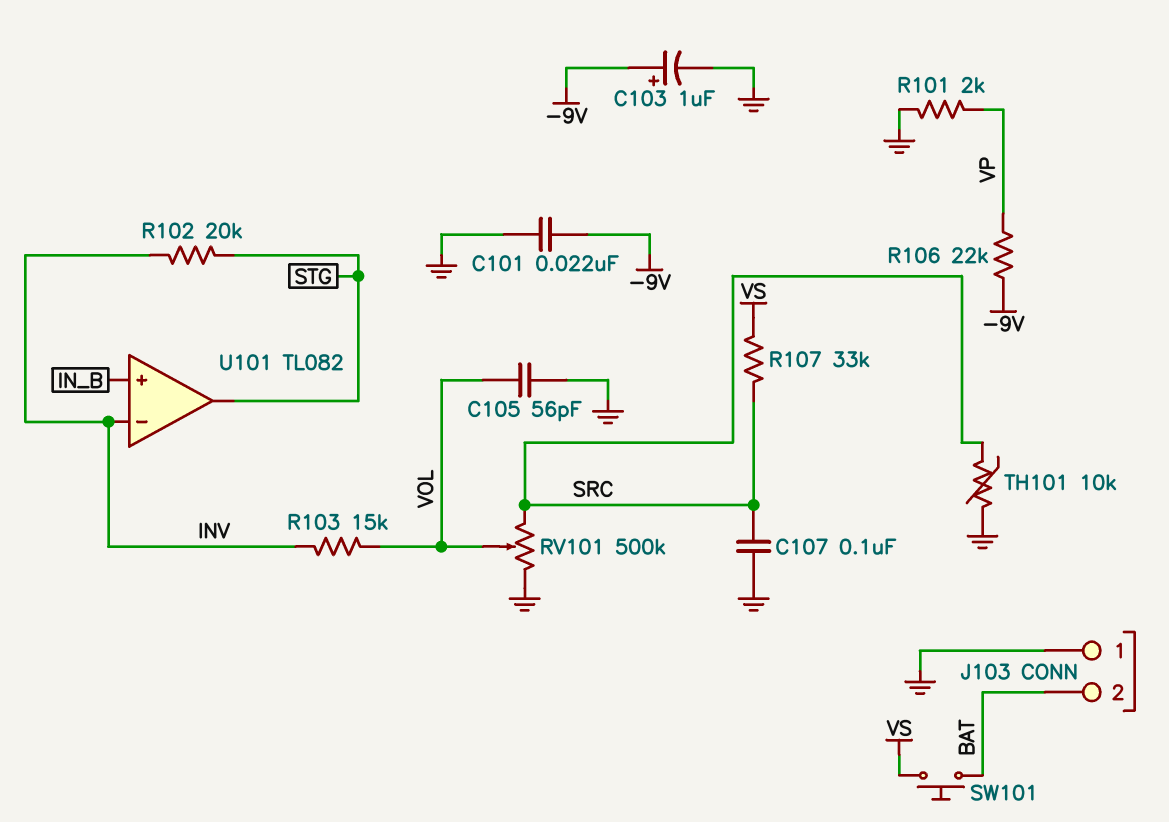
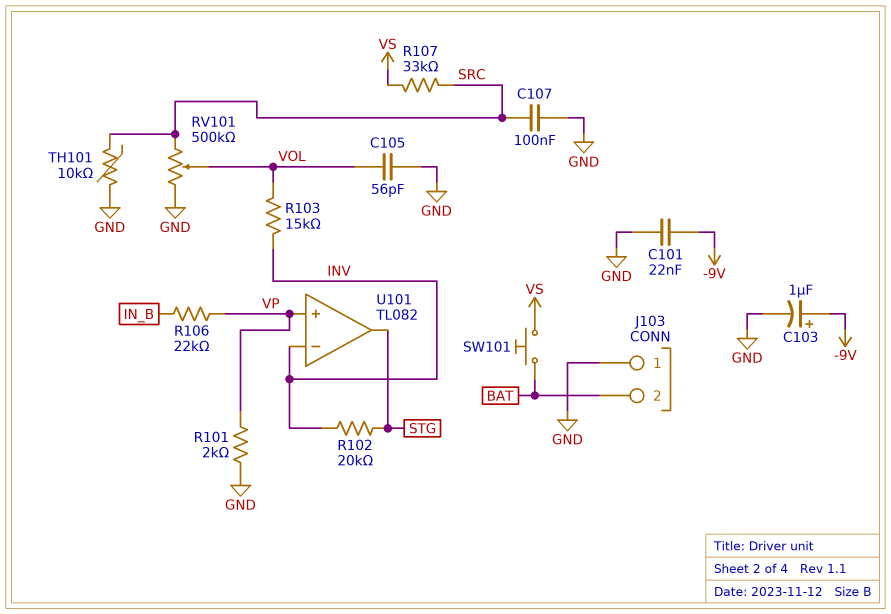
R106: 22k (-9V, VP) -> 22k (IN_B, VP)
U101 pin in+: IN_B -> VP

